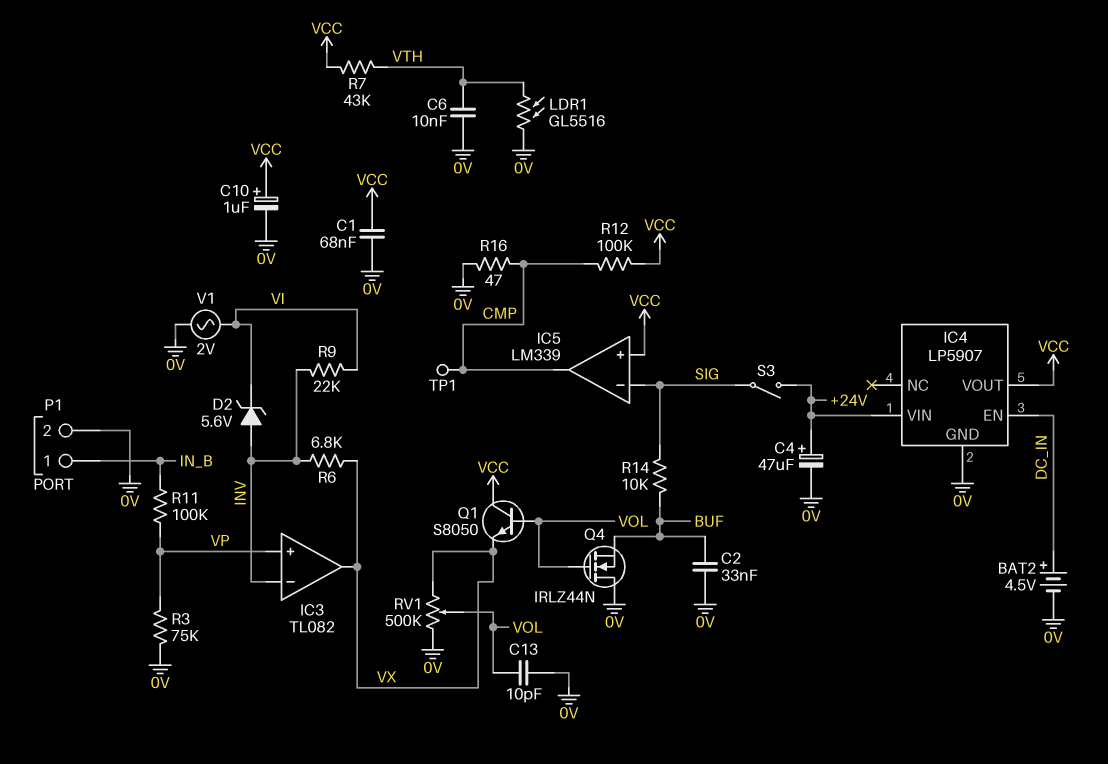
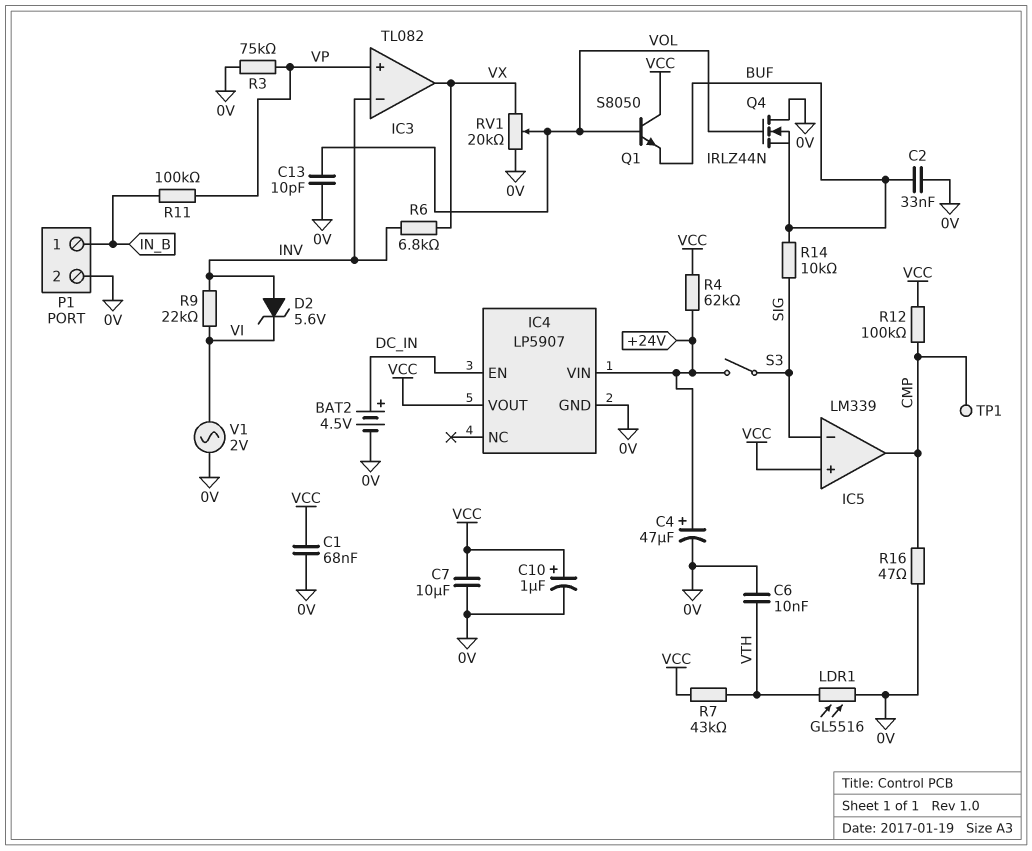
C7: none -> 10uF (0V, VCC)
Q1: NPN S8050 (B VOL, C VCC, E VX) -> NPN S8050 (B VOL, C VCC, E BUF)
R4: none -> 62k (+24V, VCC)
RV1: 500k (0V, VX, wiper VOL) -> 20k (0V, VX, wiper VOL)

